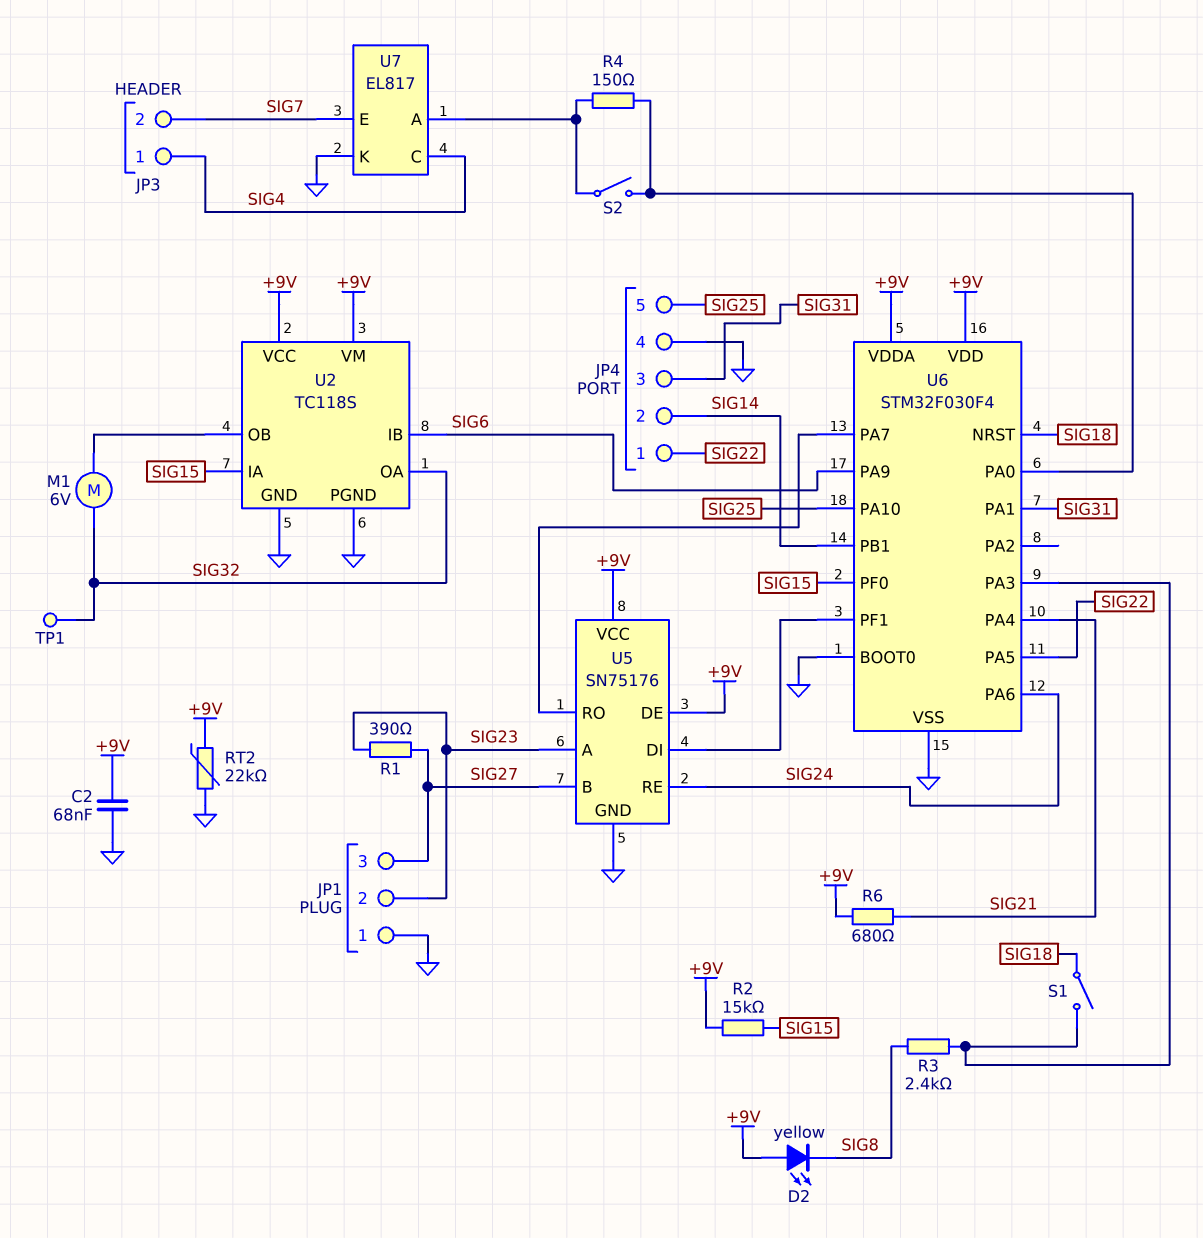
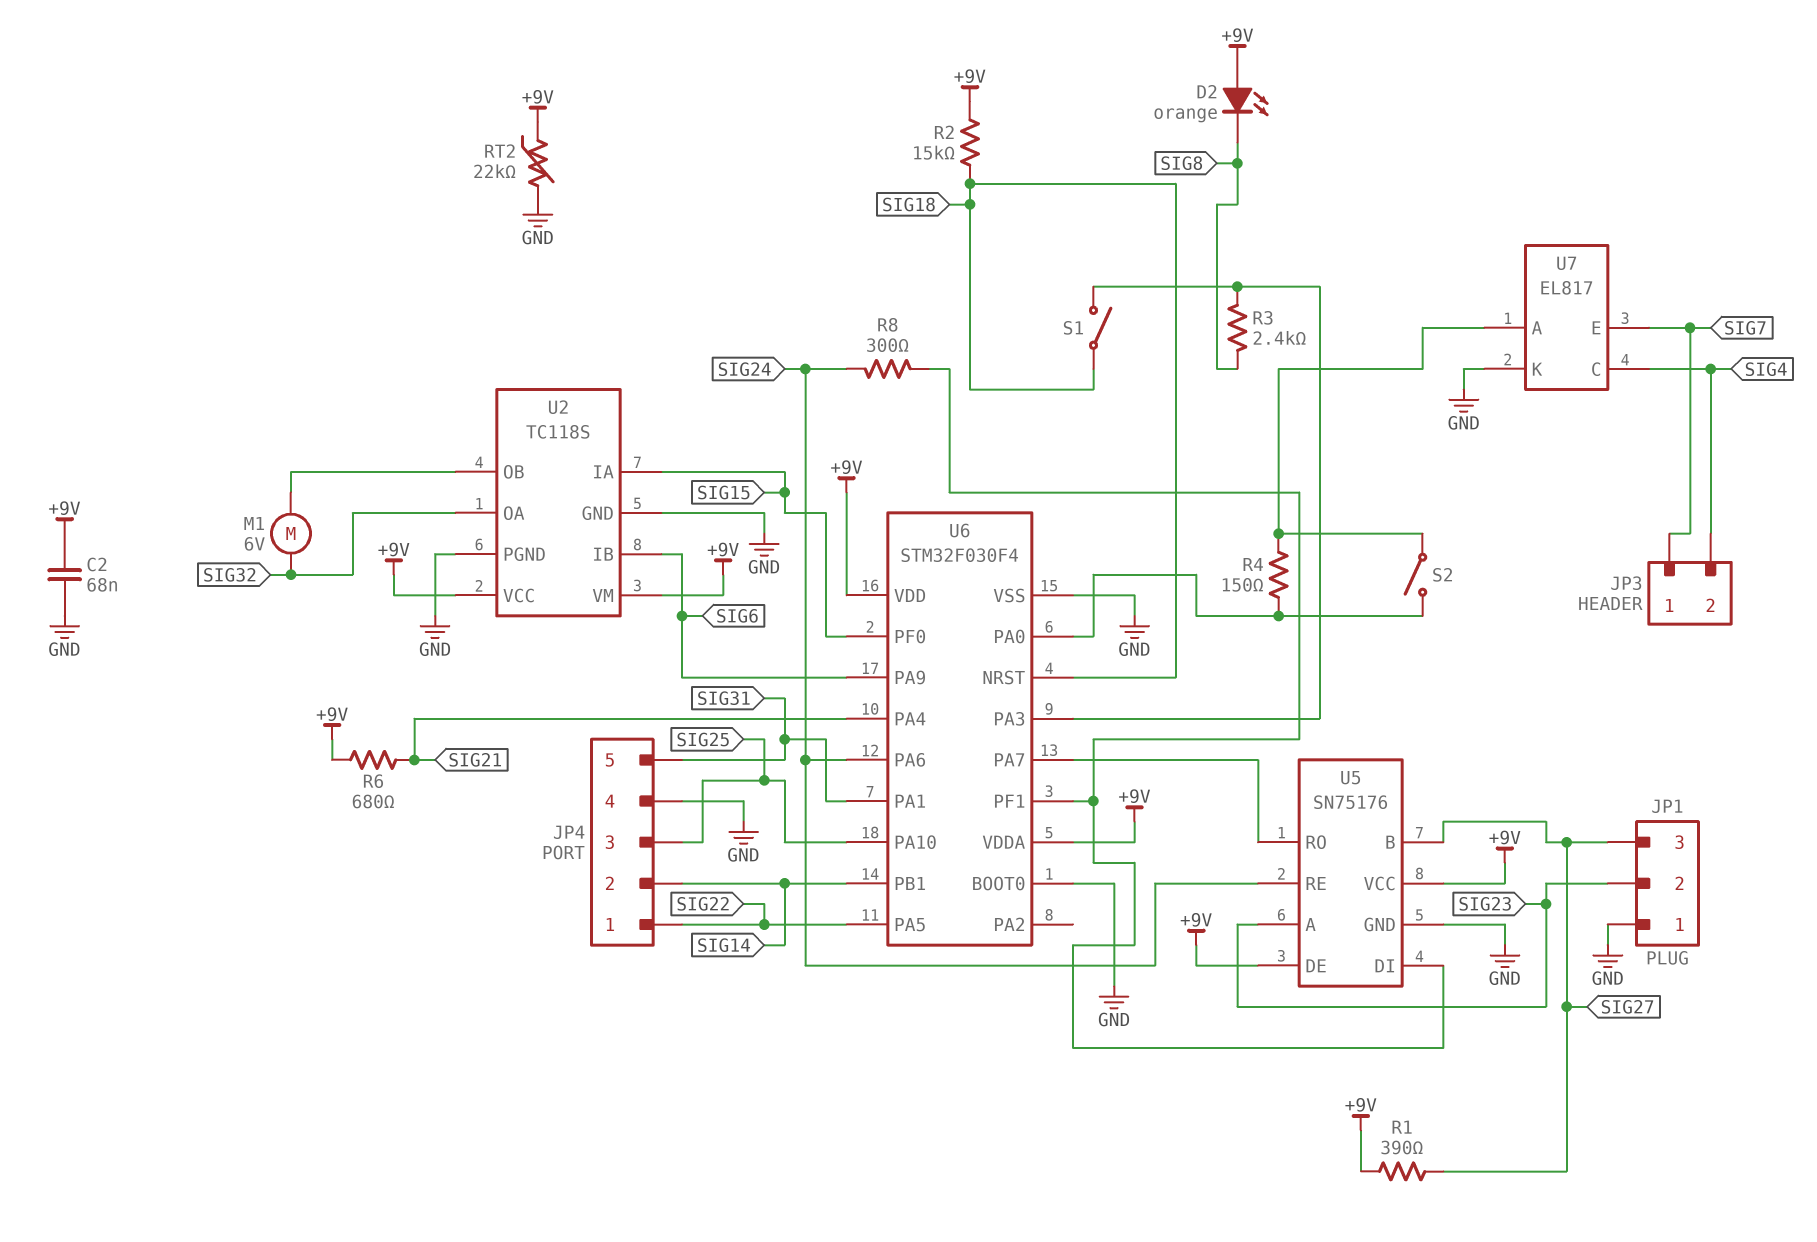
D2: LED yellow (A +9V, K SIG8) -> LED orange (A +9V, K SIG8)
JP3 pin 1: SIG4 -> SIG7
JP3 pin 2: SIG7 -> SIG4
JP4 pin 3: SIG31 -> SIG25
JP4 pin 5: SIG25 -> SIG31
R1: 390 (SIG23, SIG27) -> 390 (+9V, SIG27)
R2: 15k (+9V, SIG15) -> 15k (+9V, SIG18)
R8: none -> 300 (SIG24, U5/DI)
TP1: test point (SIG32) -> none

